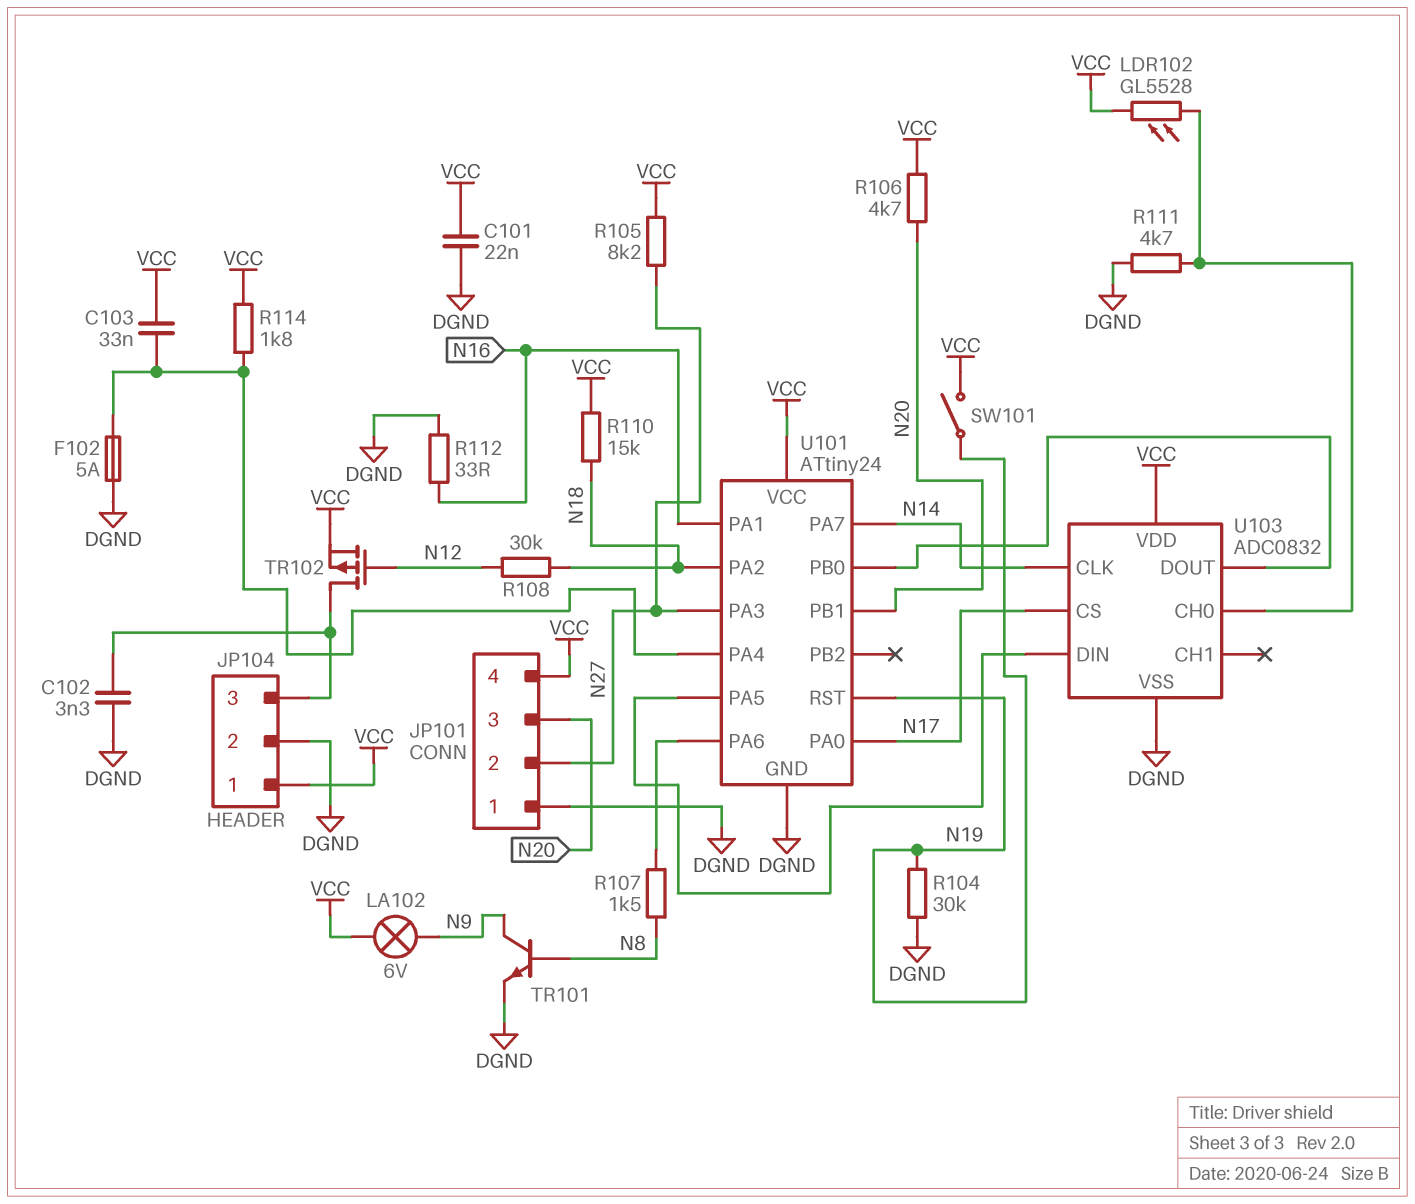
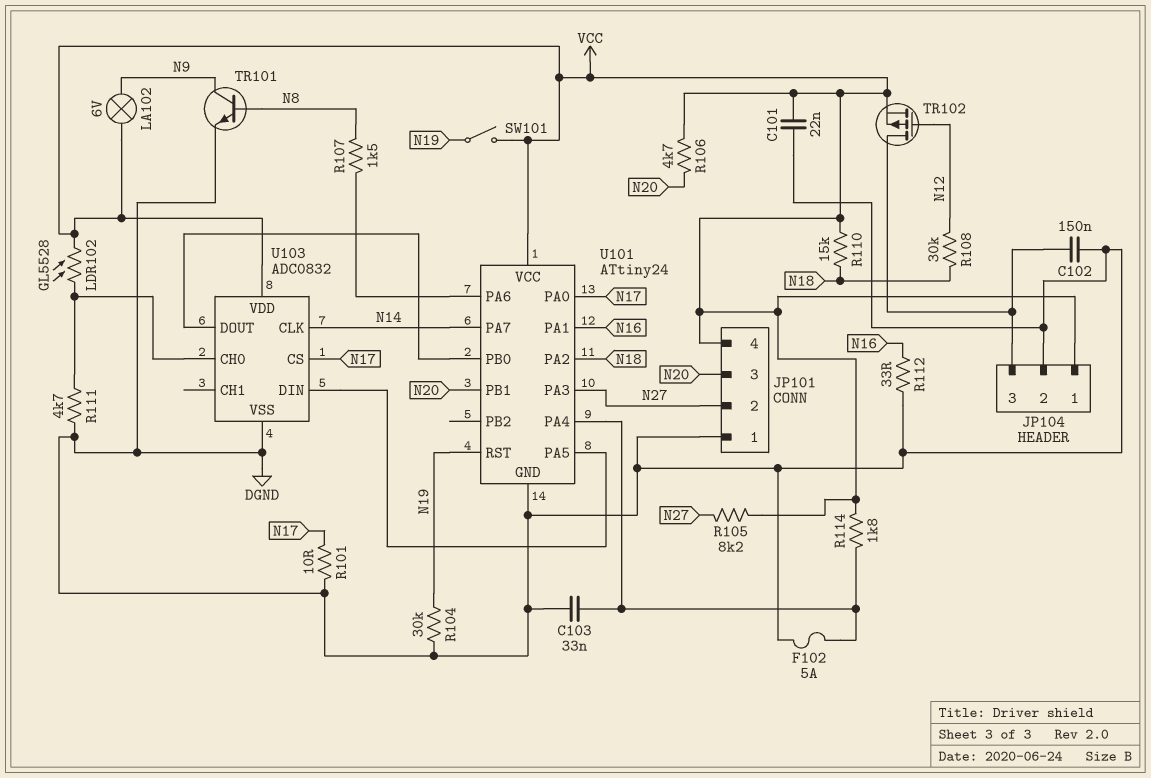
C102: 3.3nF (DGND, JP104/3) -> 150nF (DGND, JP104/3)
C103: 33nF (U101/PA4, VCC) -> 33nF (DGND, U101/PA4)
R101: none -> 10 (DGND, N17)

